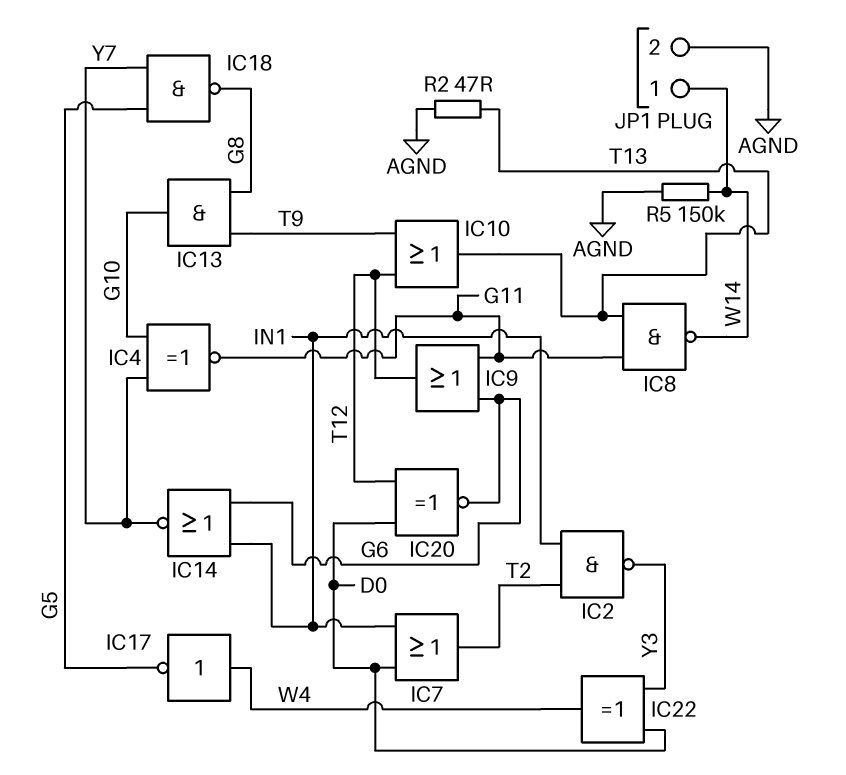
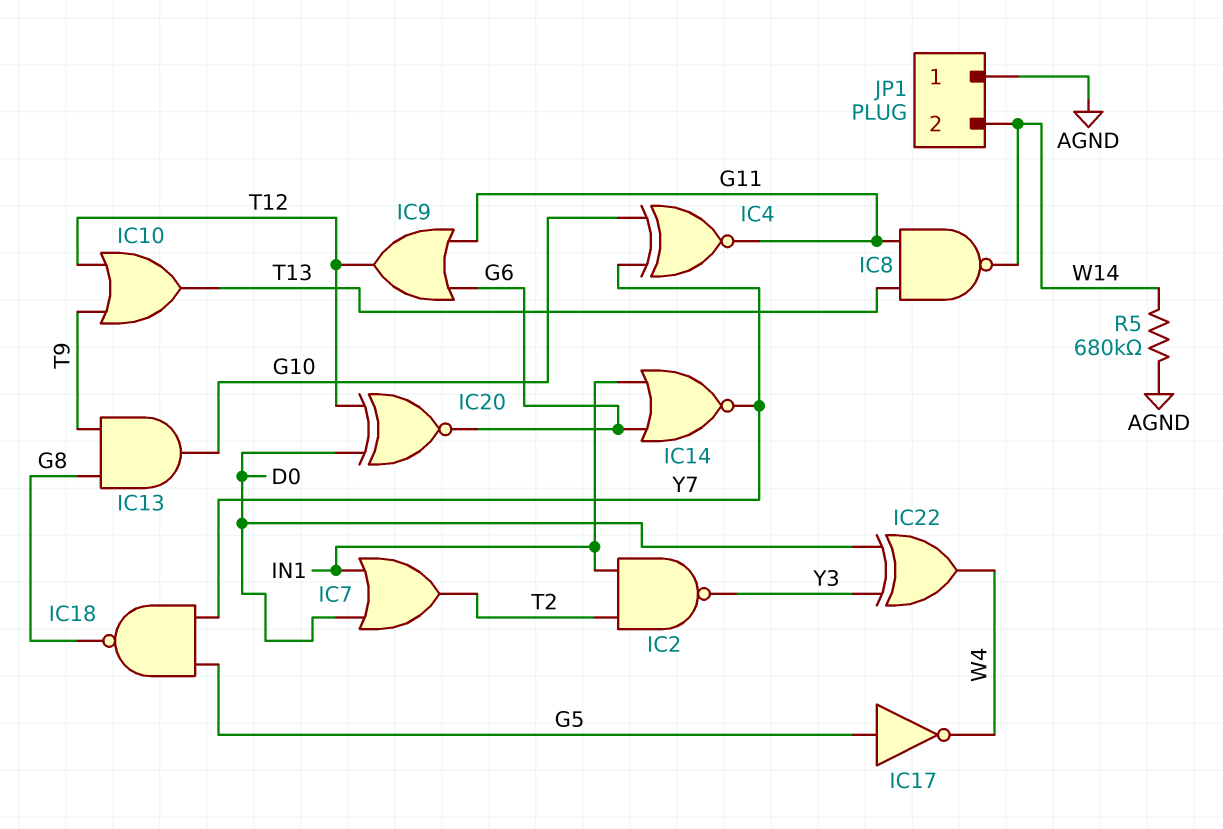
IC17: NOT (in W4, out G5) -> NOT (in G5, out W4)
JP1 pin 1: W14 -> AGND
JP1 pin 2: AGND -> W14
R2: 47 (AGND, T13) -> none
R5: 150k (AGND, W14) -> 680k (AGND, W14)

